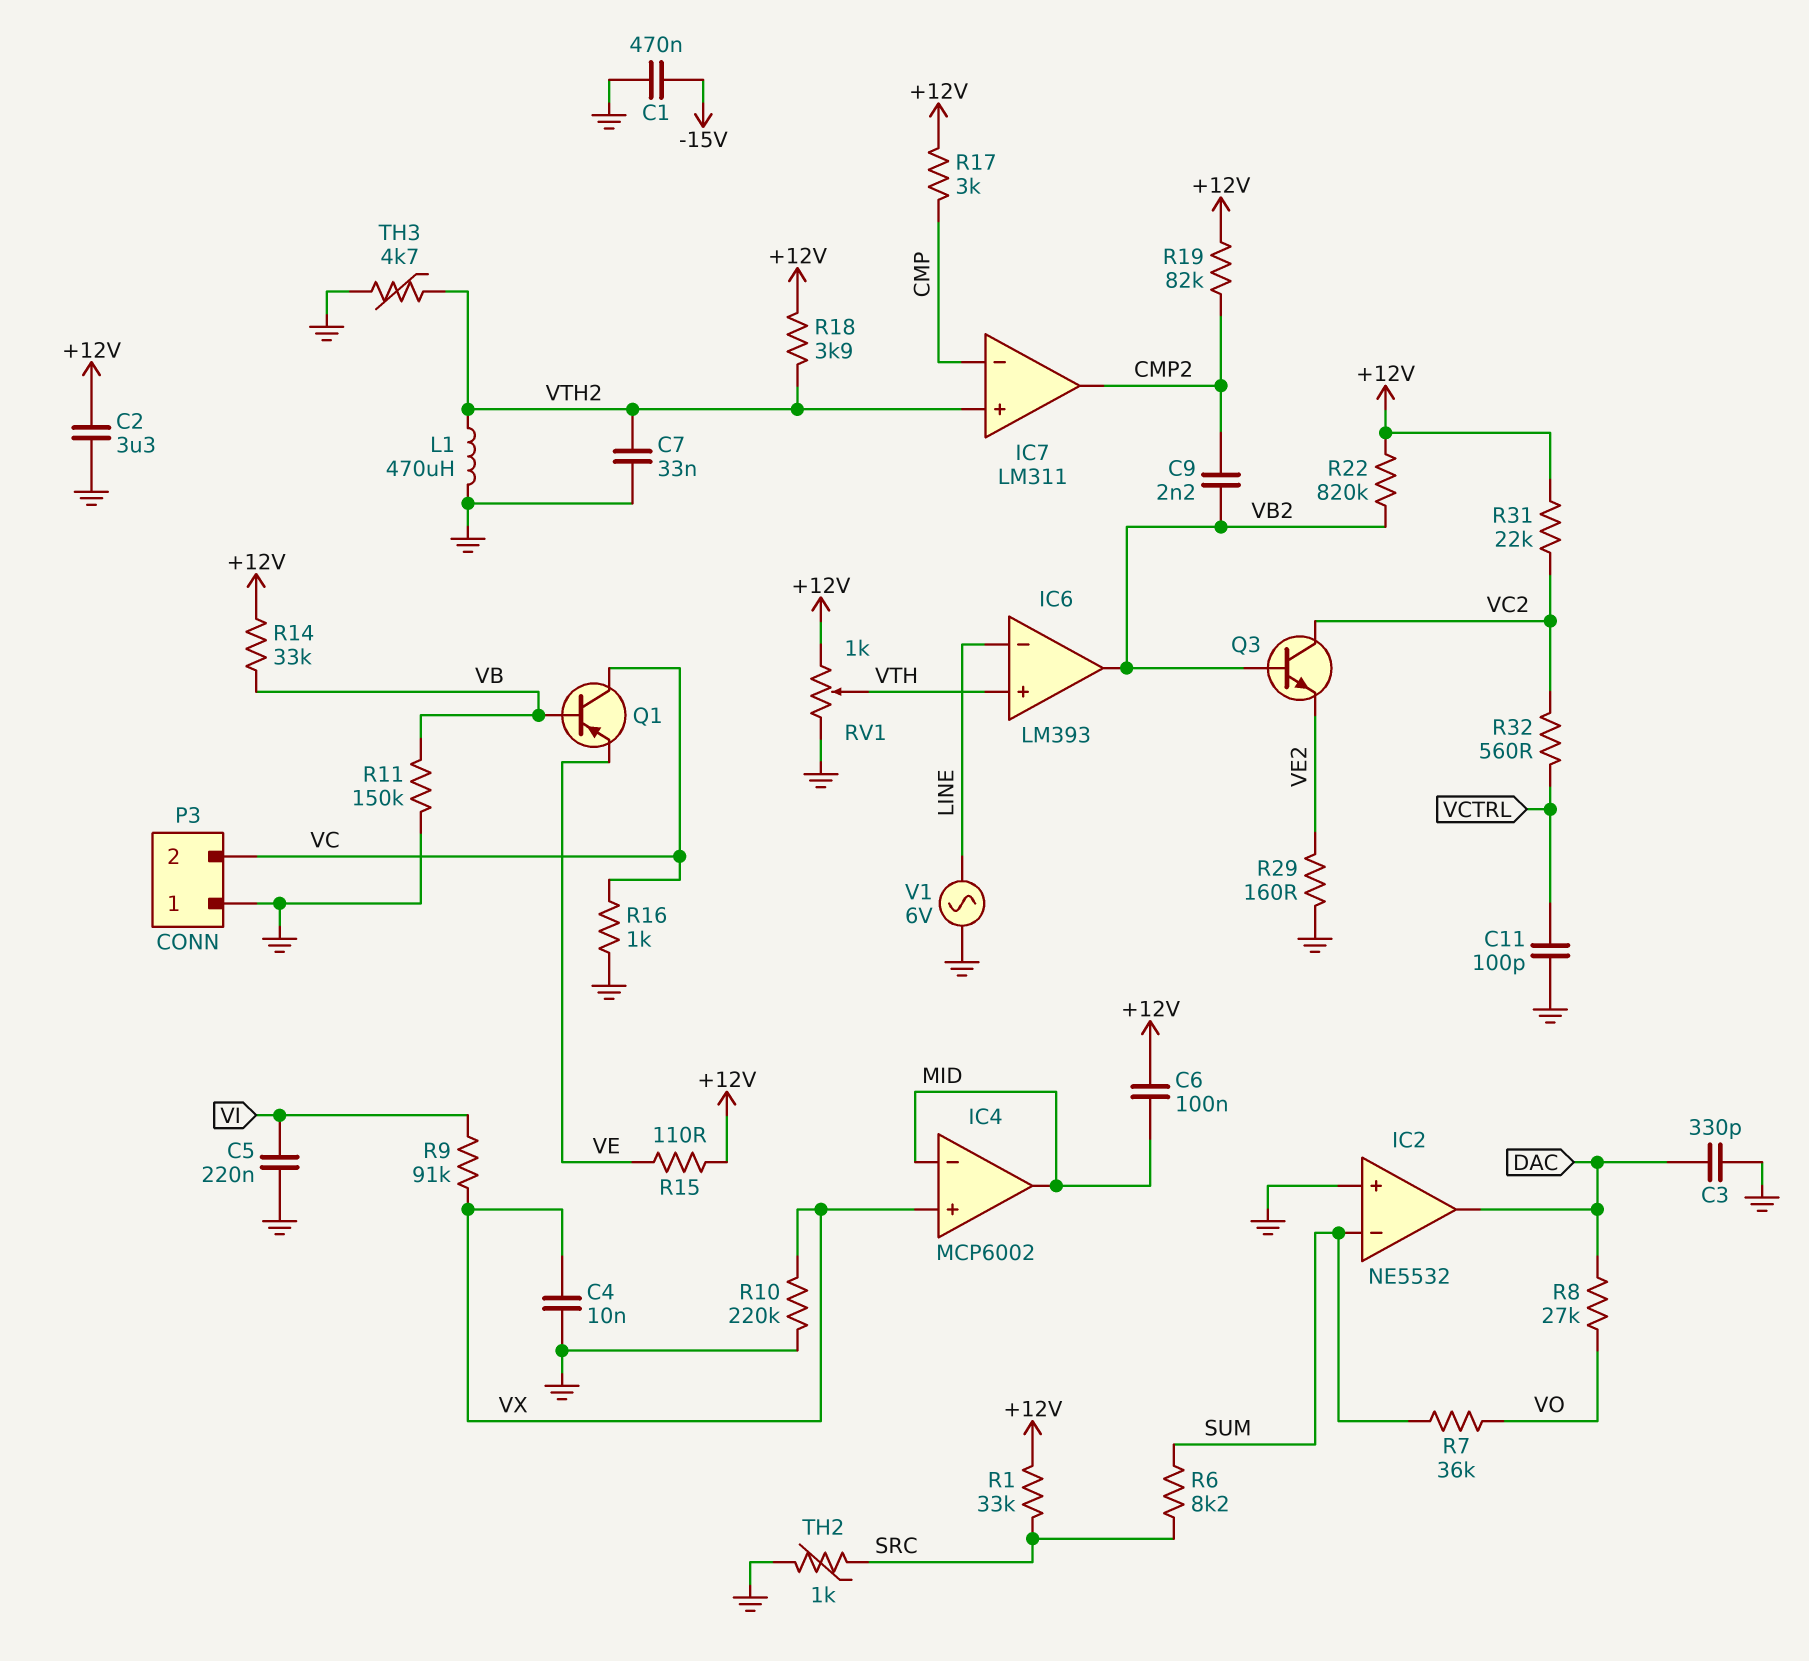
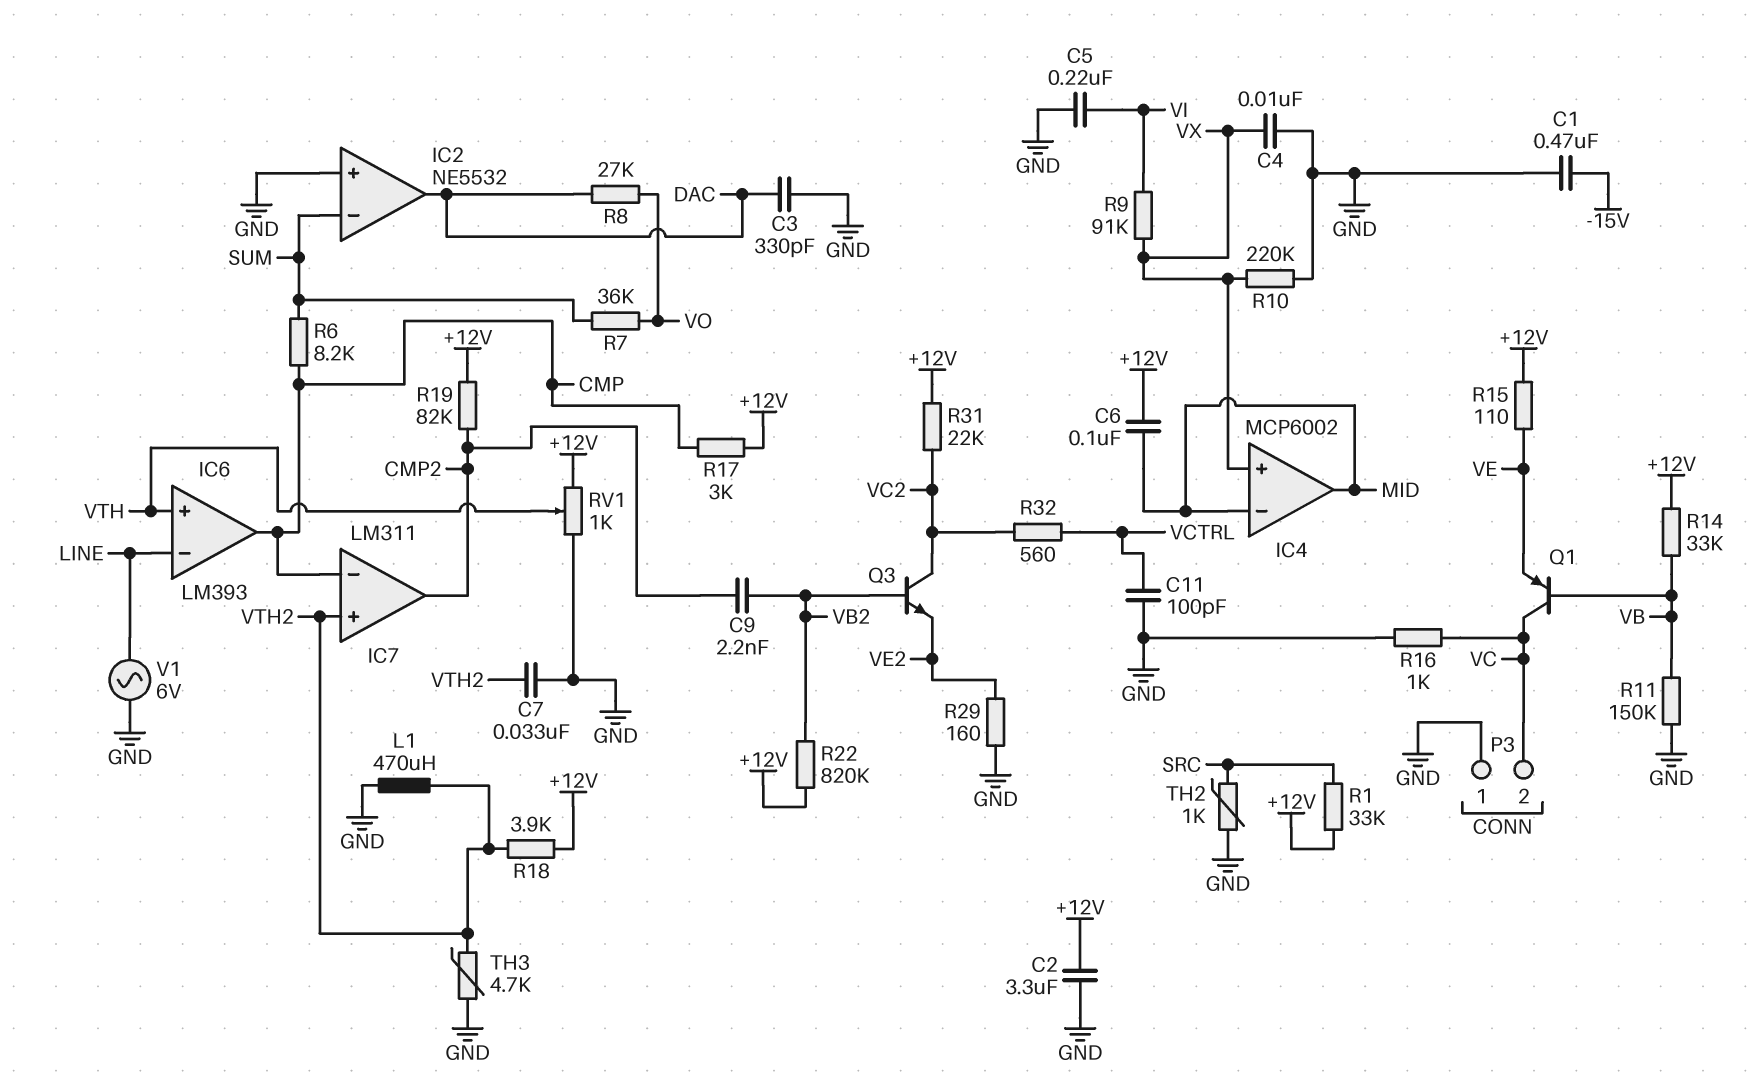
IC6 pin out: VB2 -> CMP
R6: 8.2k (SRC, SUM) -> 8.2k (CMP, SUM)

